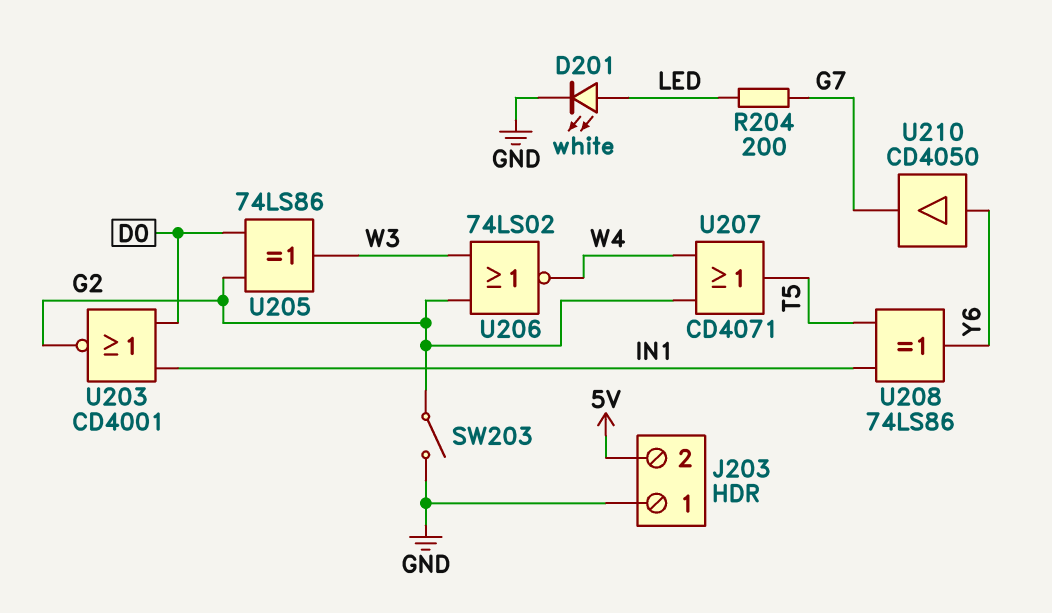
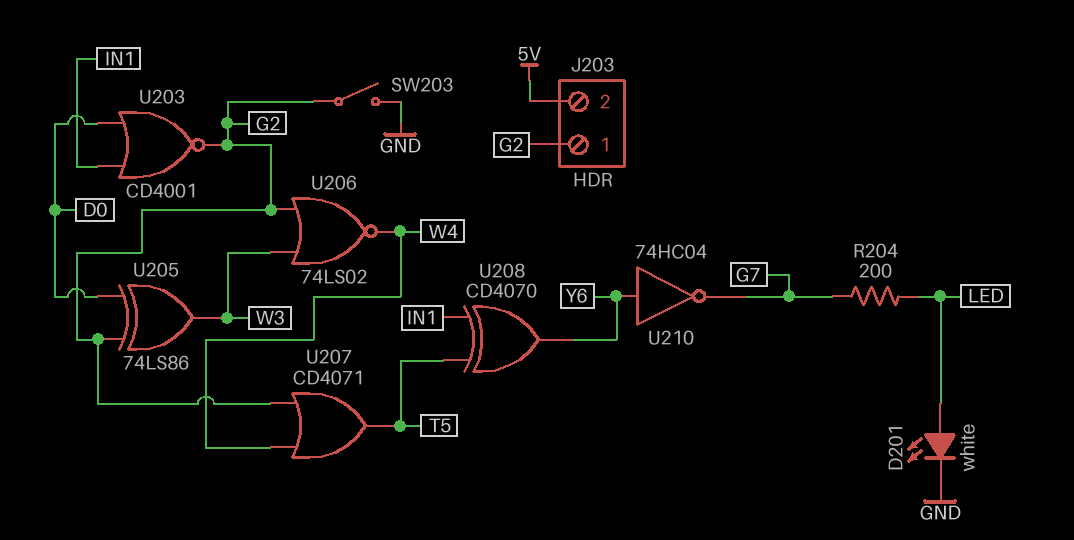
J203 pin 1: GND -> G2
U208: XOR 74LS86 (in IN1, in T5, out Y6) -> XOR CD4070 (in IN1, in T5, out Y6)
U210: buffer CD4050 (in Y6, out G7) -> NOT 74HC04 (in Y6, out G7)

